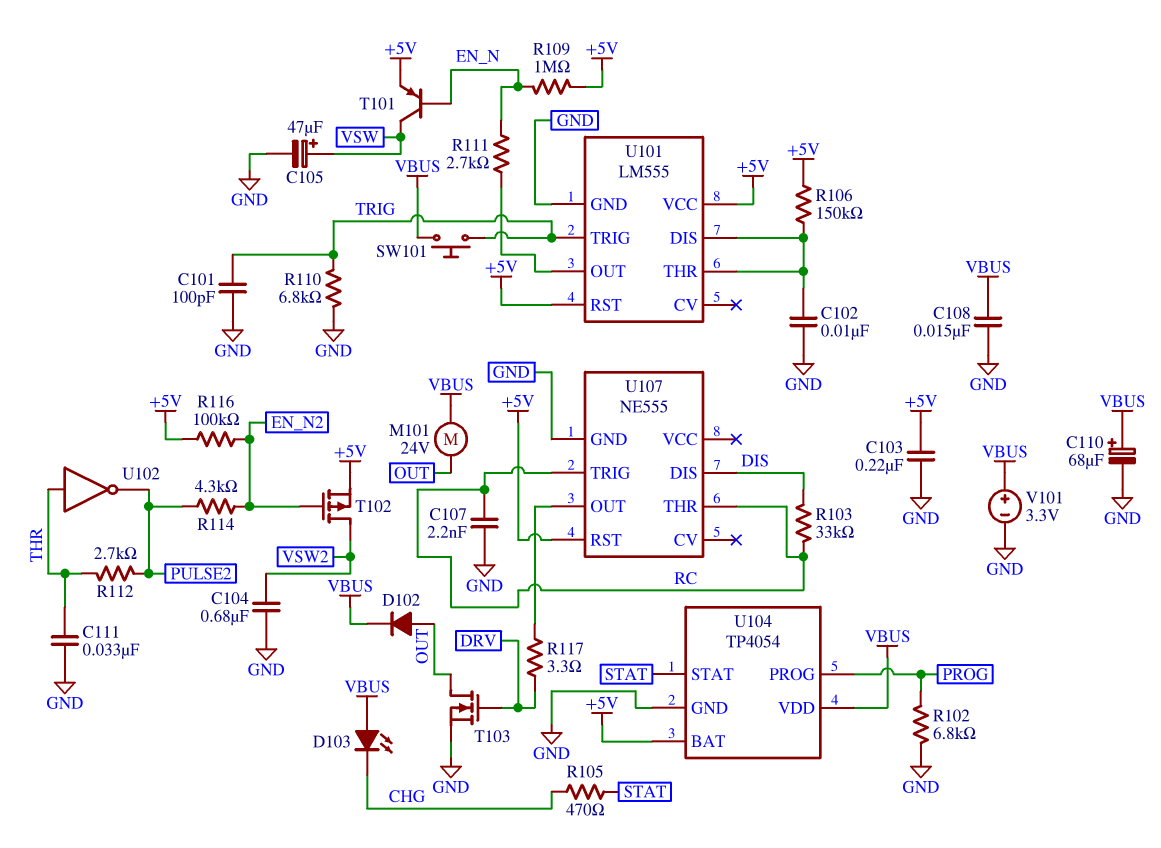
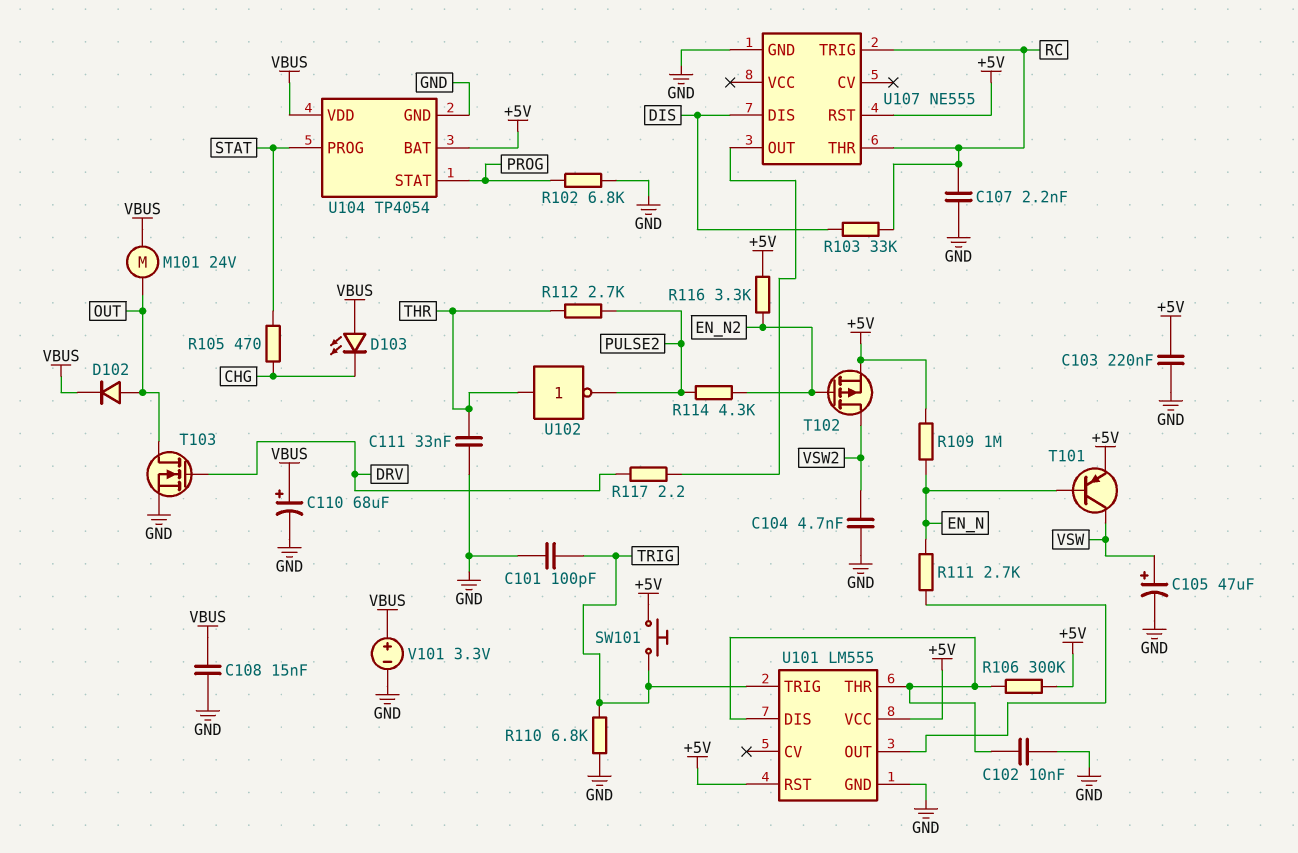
C104: 680nF (GND, VSW2) -> 4.7nF (GND, VSW2)
R106: 150k (+5V, U101/DIS) -> 300k (+5V, U101/DIS)
R116: 100k (+5V, EN_N2) -> 3.3k (+5V, EN_N2)
R117: 3.3 (DRV, U107/OUT) -> 2.2 (DRV, U107/OUT)
SW101: button (TRIG, VBUS) -> button (+5V, TRIG)
U104 pin PROG: PROG -> STAT
U104 pin STAT: STAT -> PROG

